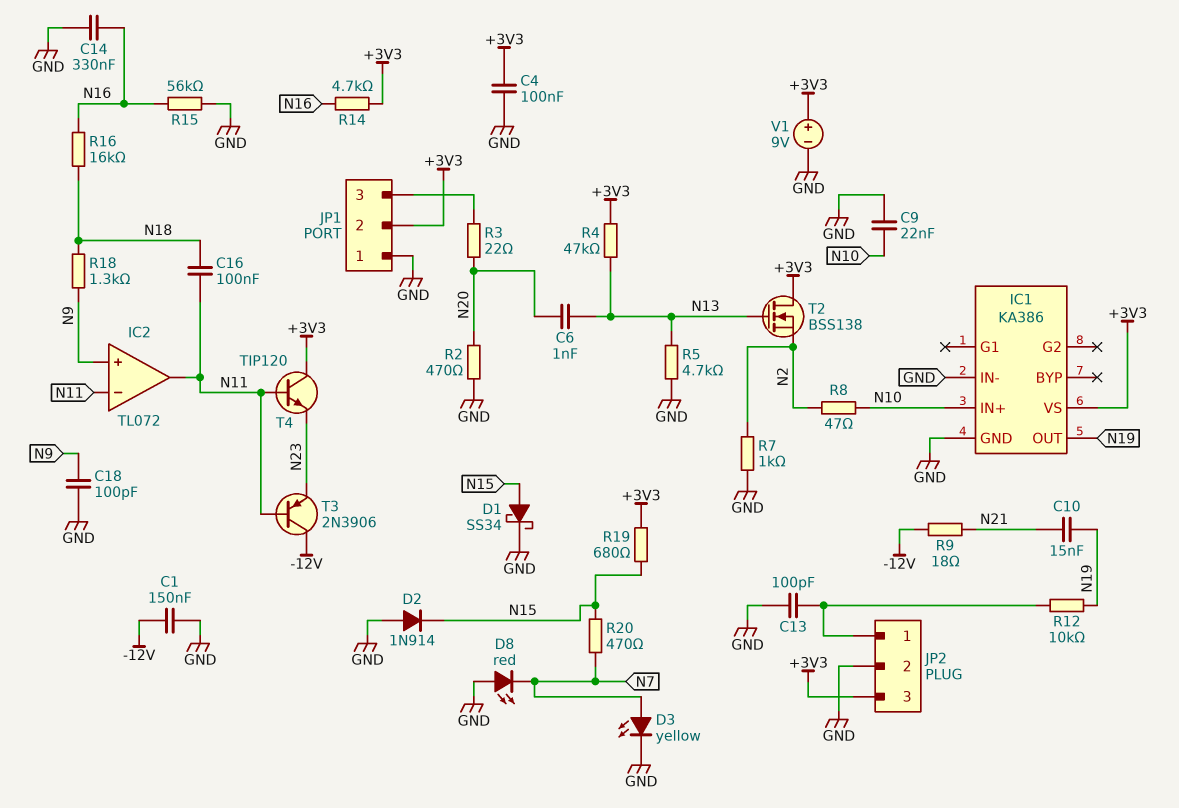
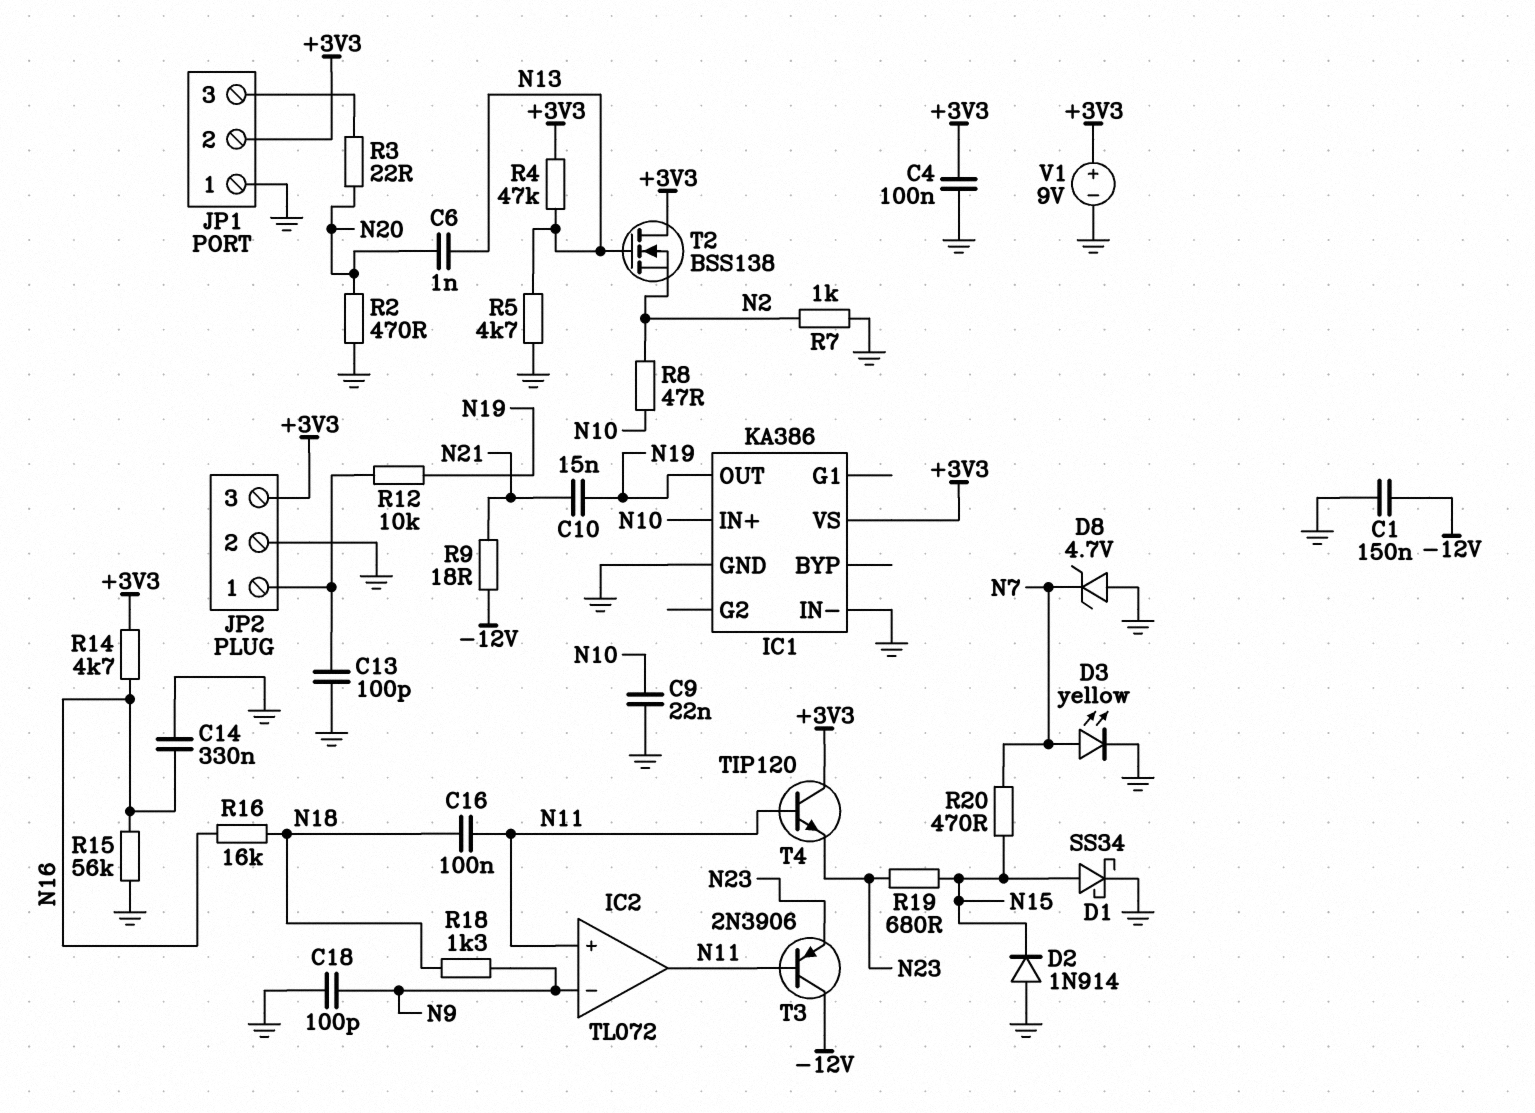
D8: LED red (A GND, K N7) -> zener 4.7V (A GND, K N7)
IC2 pin in+: N9 -> N11
IC2 pin in-: N11 -> N9
R19: 680 (+3V3, N15) -> 680 (N15, N23)

